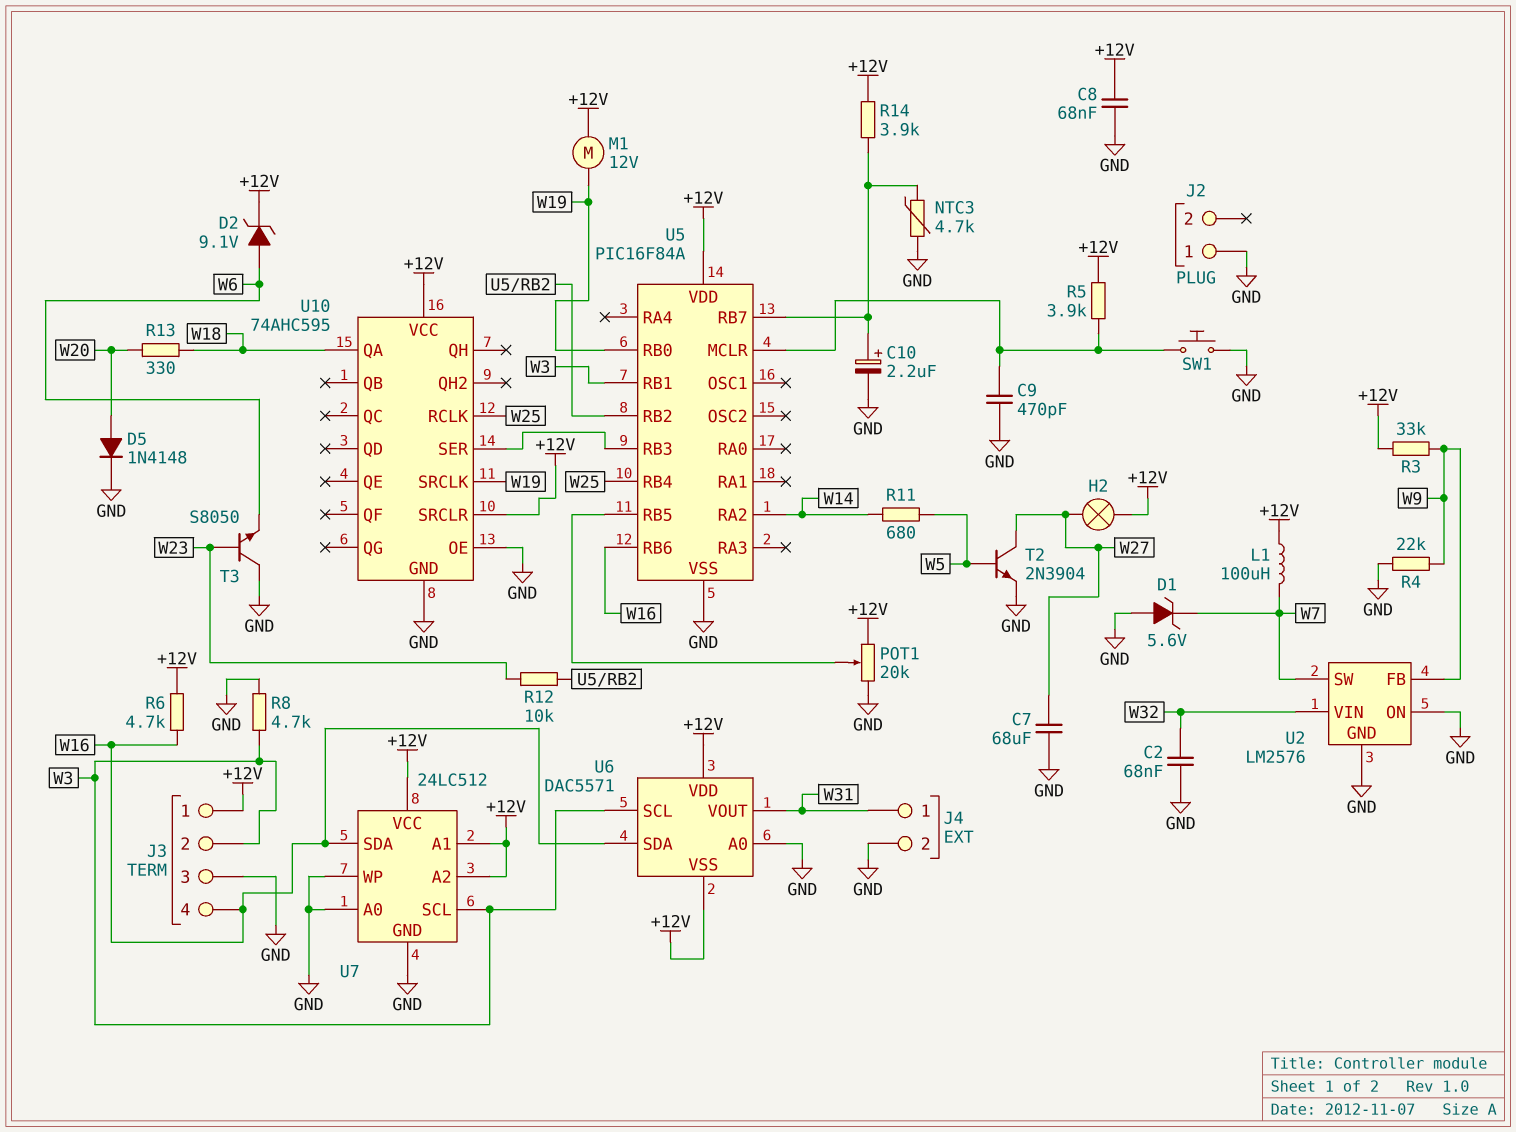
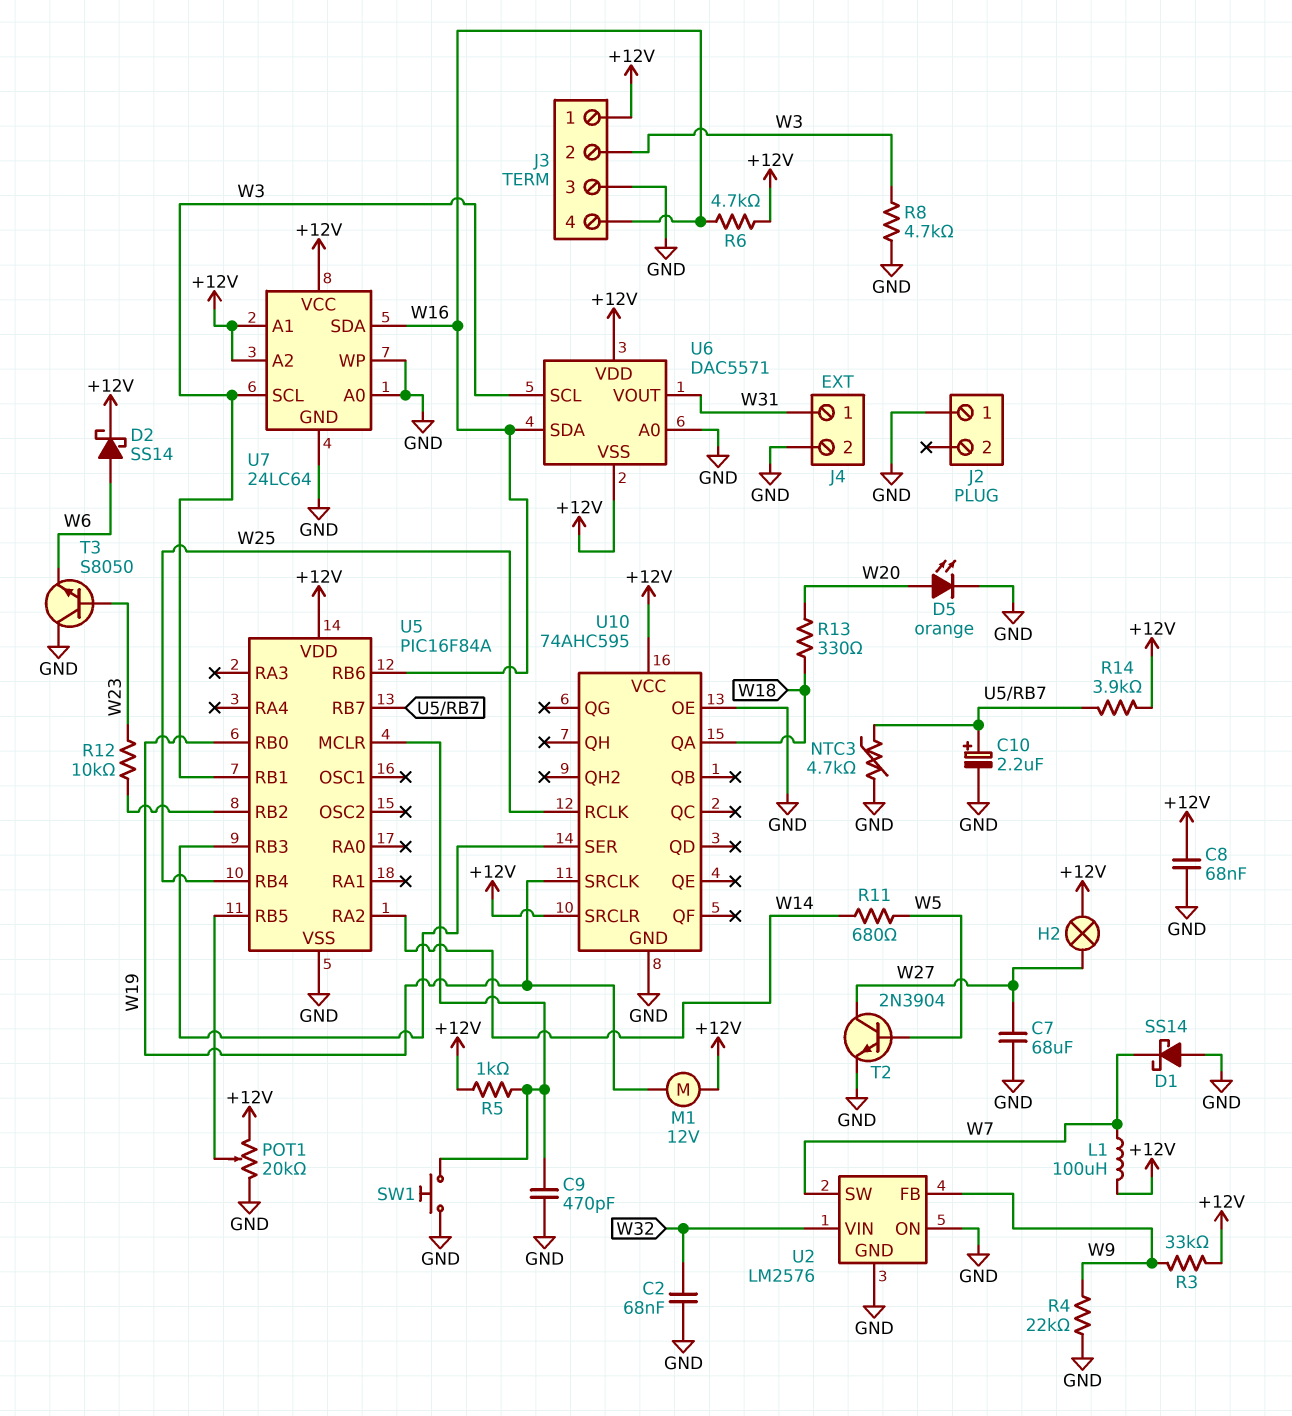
D1: zener 5.6V (A GND, K W7) -> schottky SS14 (A GND, K W7)
D2: zener 9.1V (A W6, K +12V) -> schottky SS14 (A W6, K +12V)
D5: diode 1N4148 (A W20, K GND) -> LED orange (A W20, K GND)
R5: 3.9k (+12V, U5/MCLR) -> 1k (+12V, U5/MCLR)
U7: 24LC512 -> 24LC64

